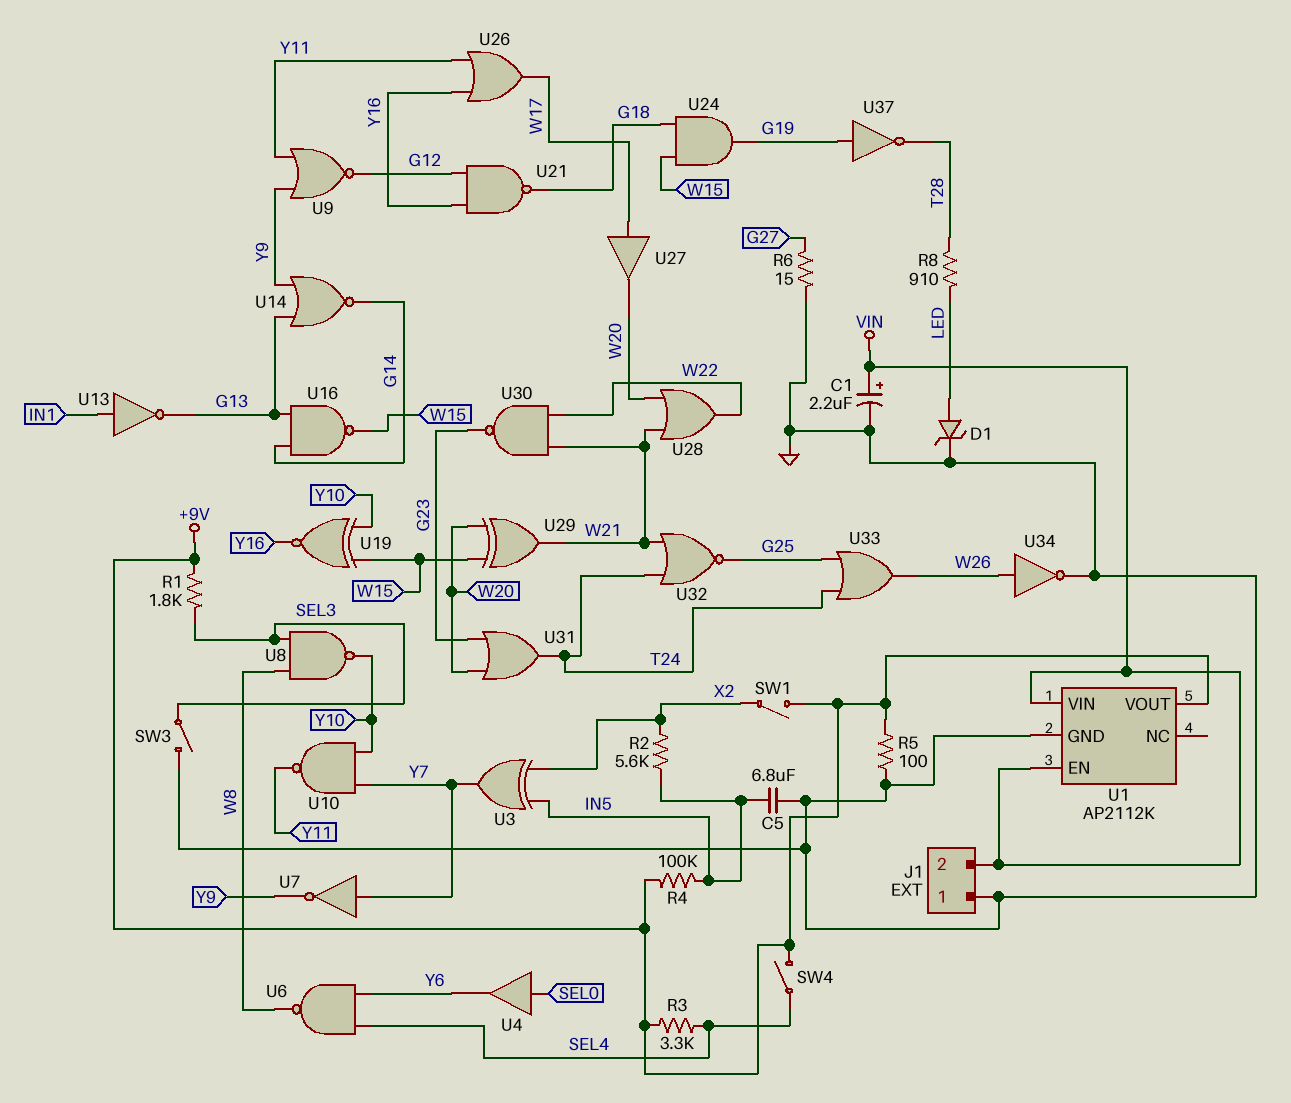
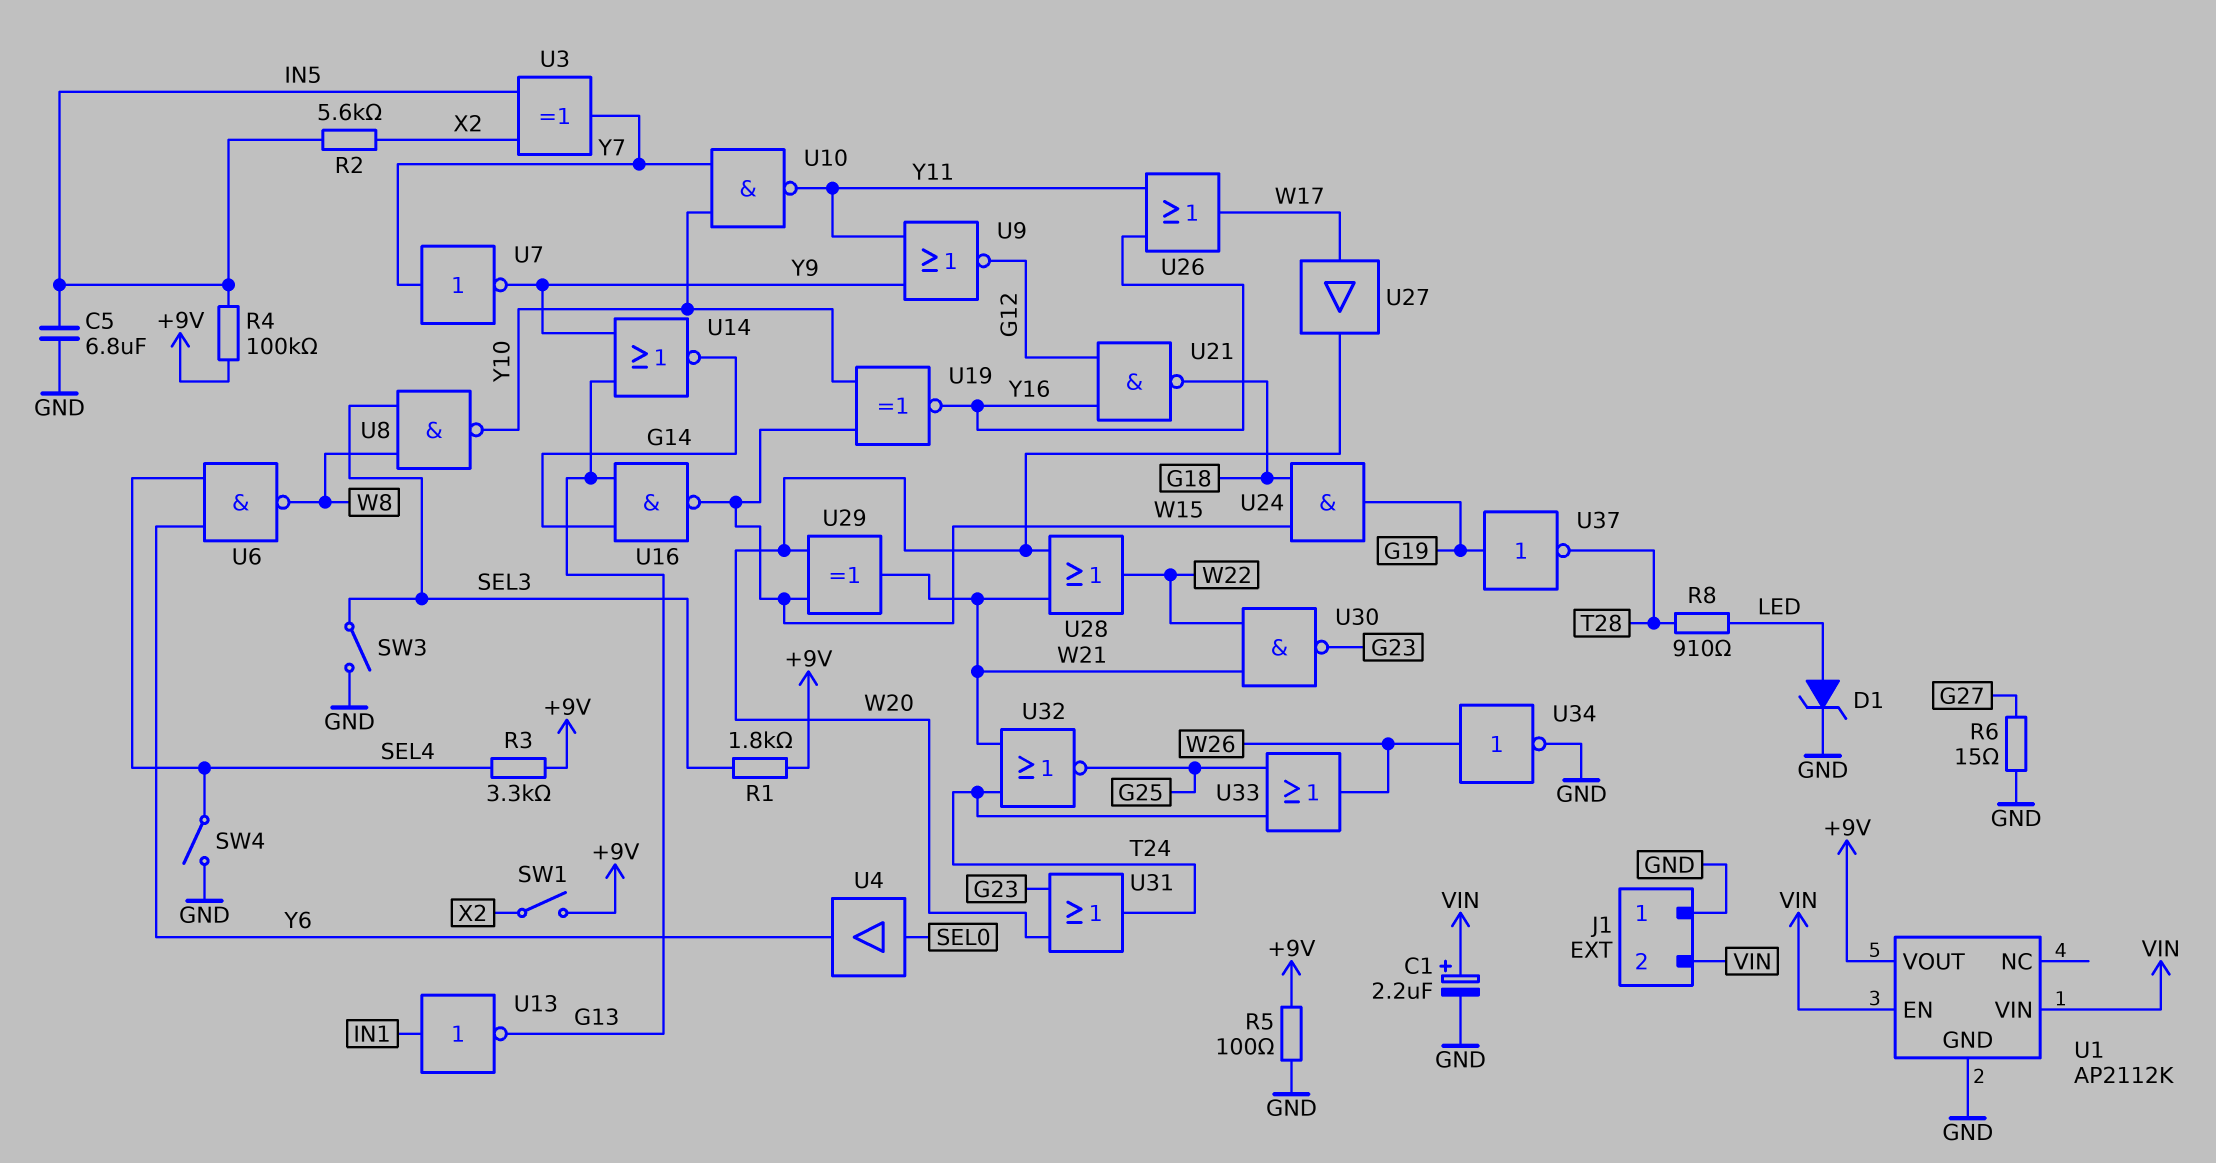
SW4: switch (+9V, SEL4) -> switch (GND, SEL4)

